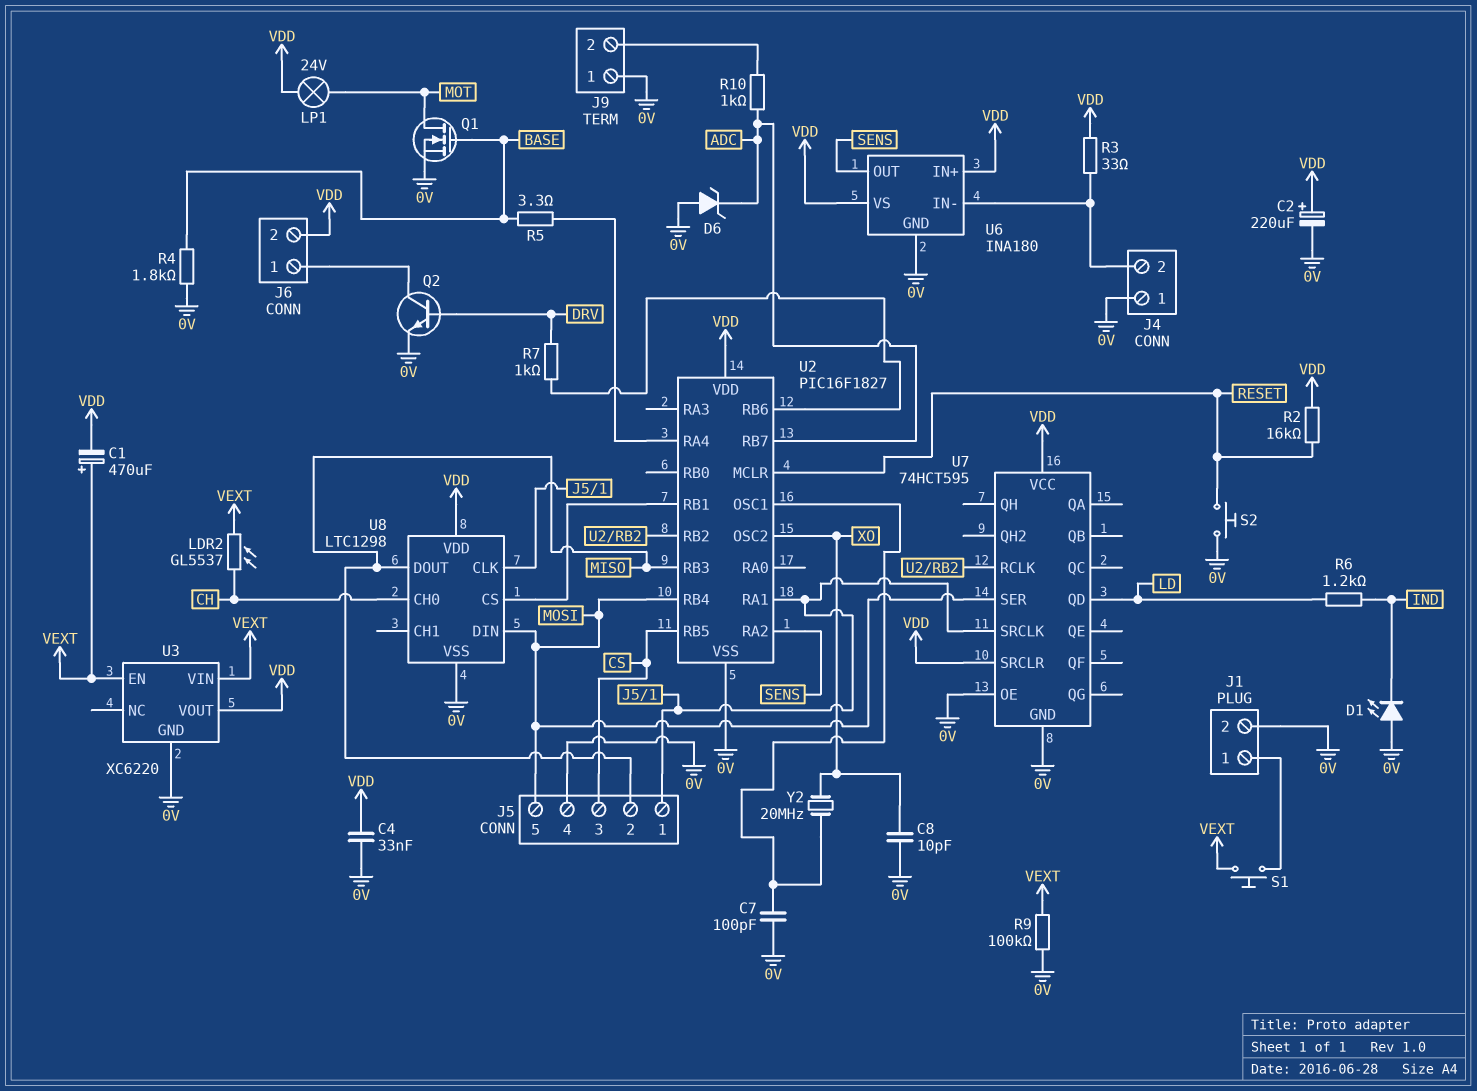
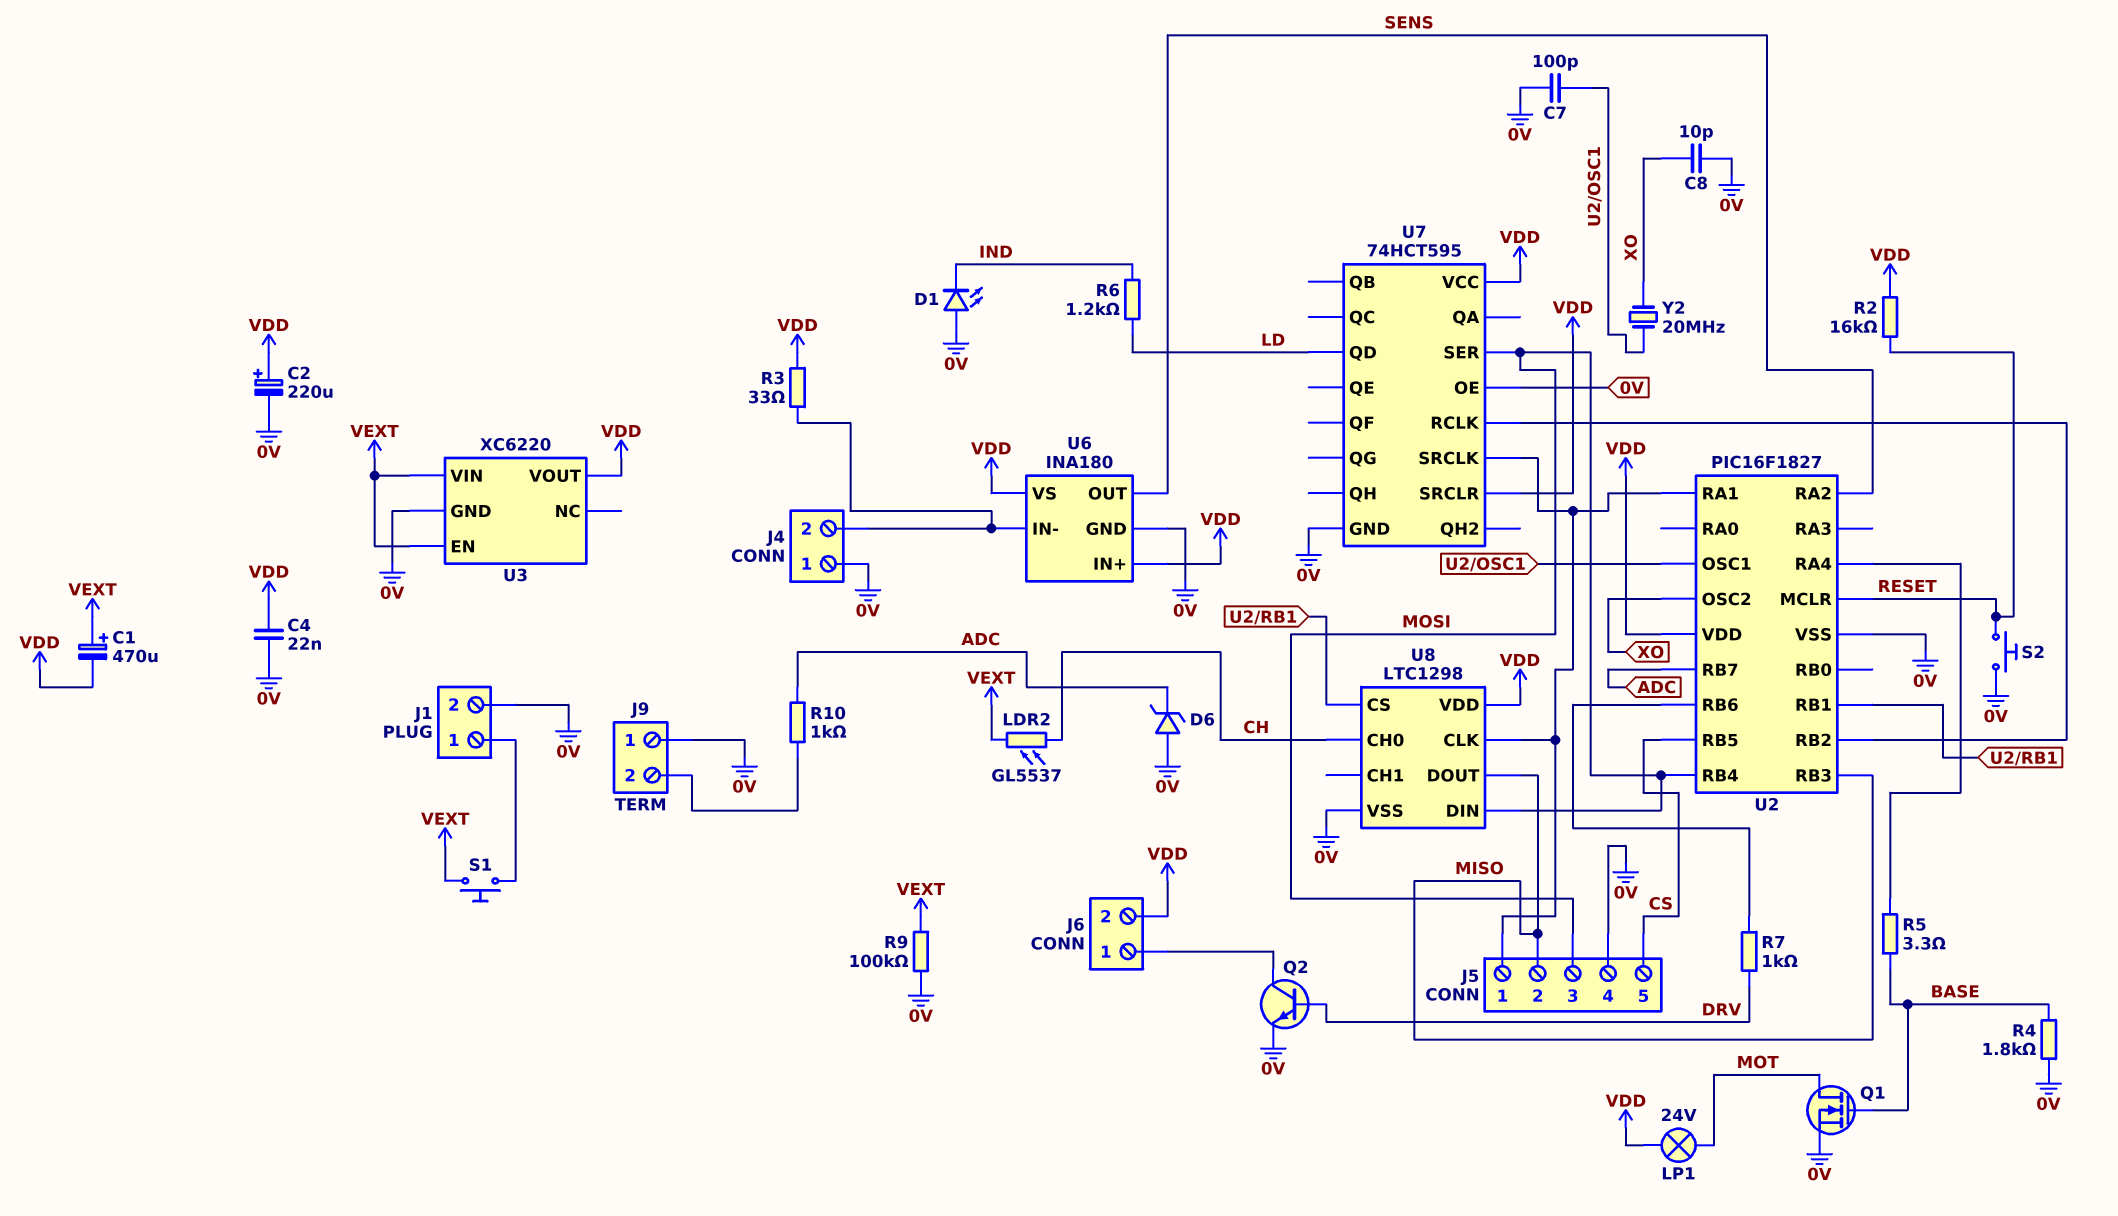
C4: 33nF (0V, VDD) -> 22nF (0V, VDD)
J5 pin 3: CS -> MOSI
J5 pin 5: MOSI -> CS

